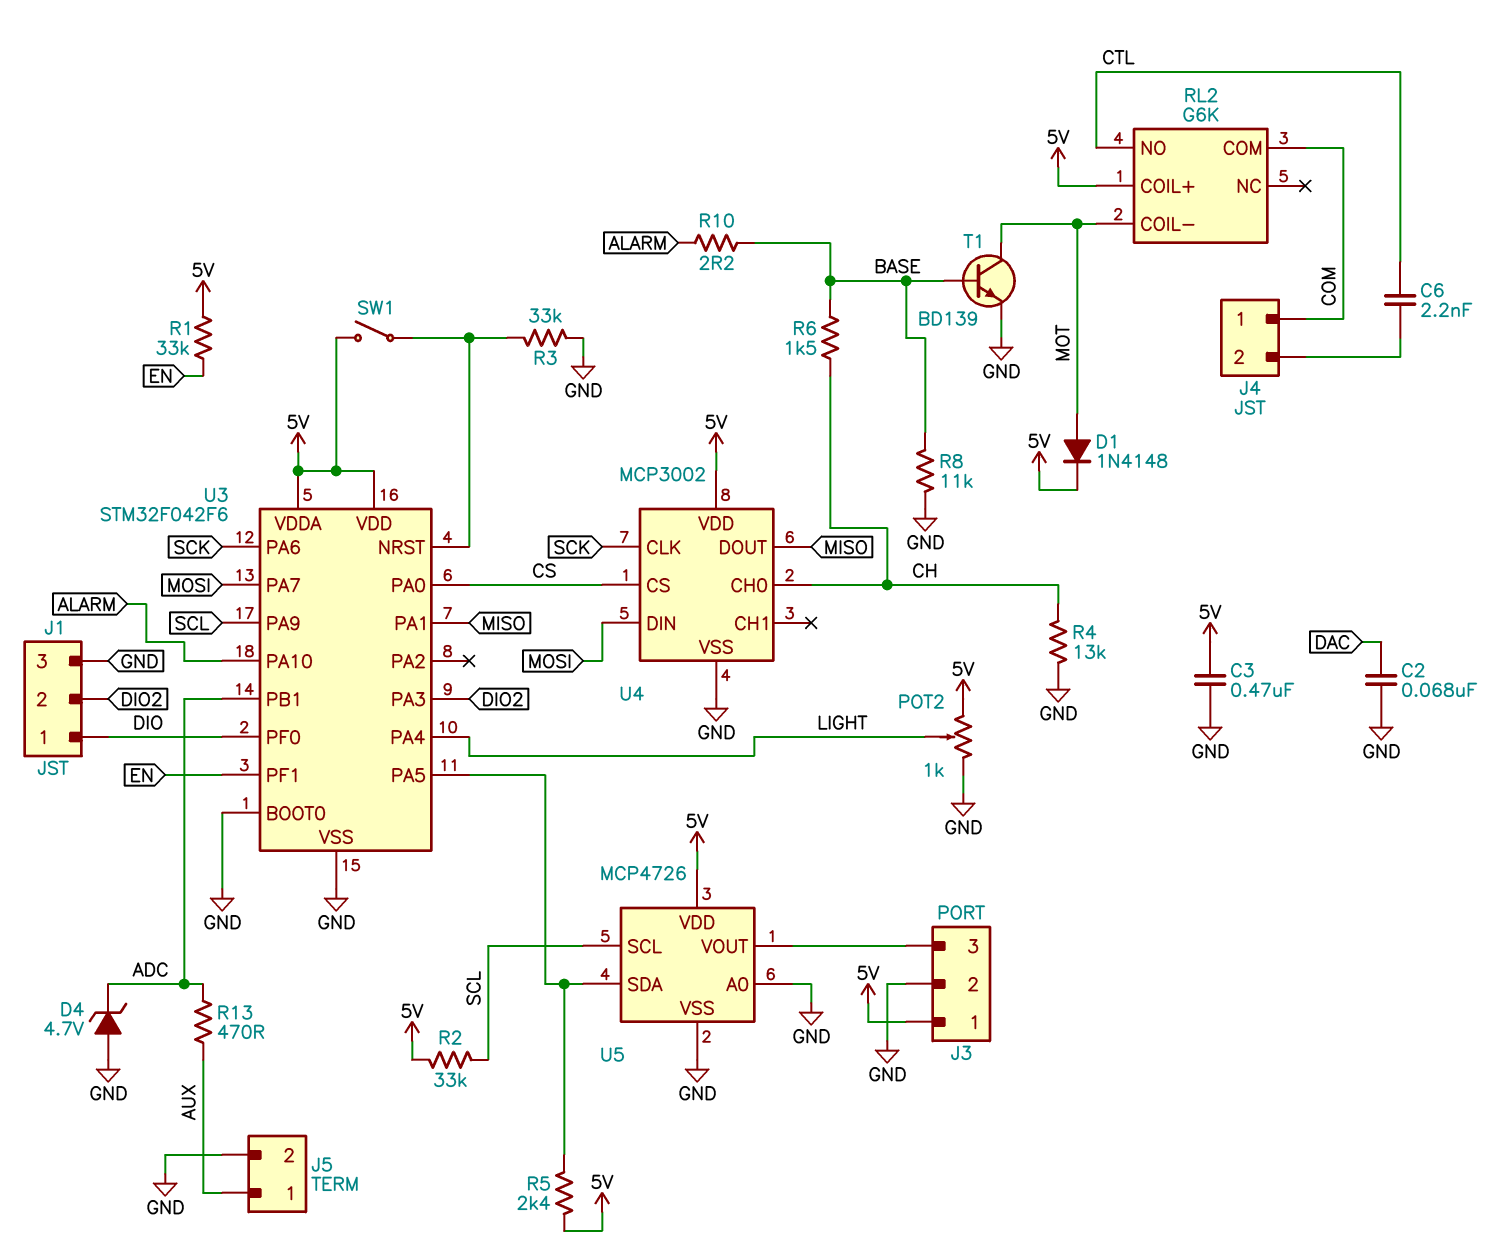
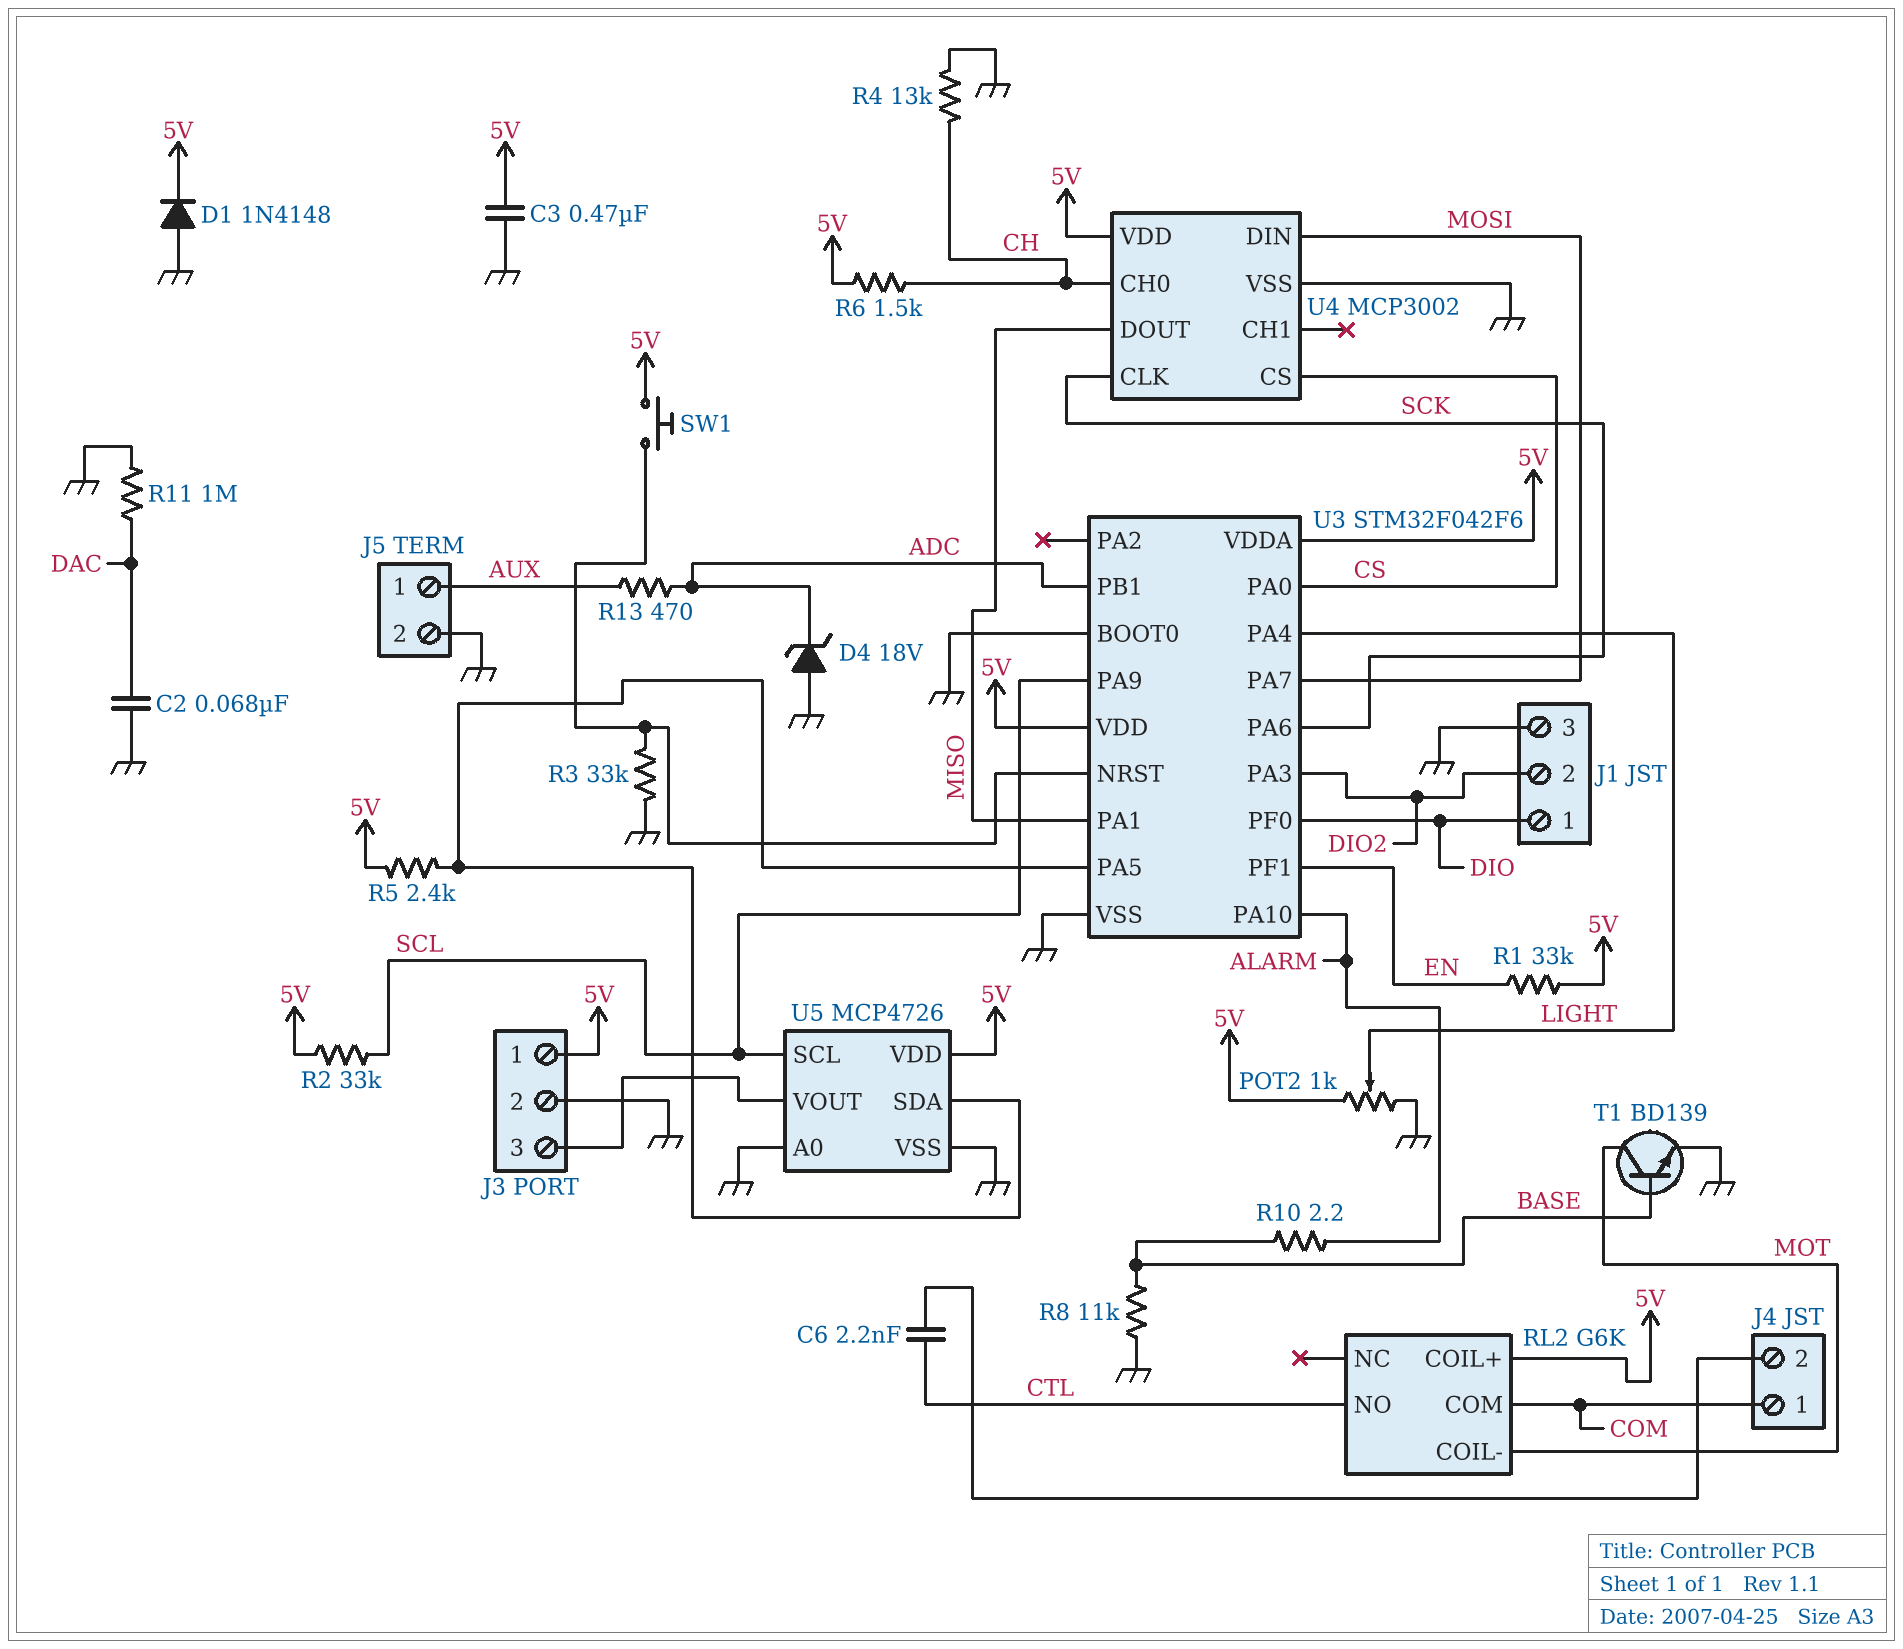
D1: diode 1N4148 (A MOT, K 5V) -> diode 1N4148 (A GND, K 5V)
D4: zener 4.7V (A GND, K ADC) -> zener 18V (A GND, K ADC)
R6: 1.5k (BASE, CH) -> 1.5k (5V, CH)
R11: none -> 1M (DAC, GND)
SW1: switch (5V, U3/NRST) -> button (5V, U3/NRST)

